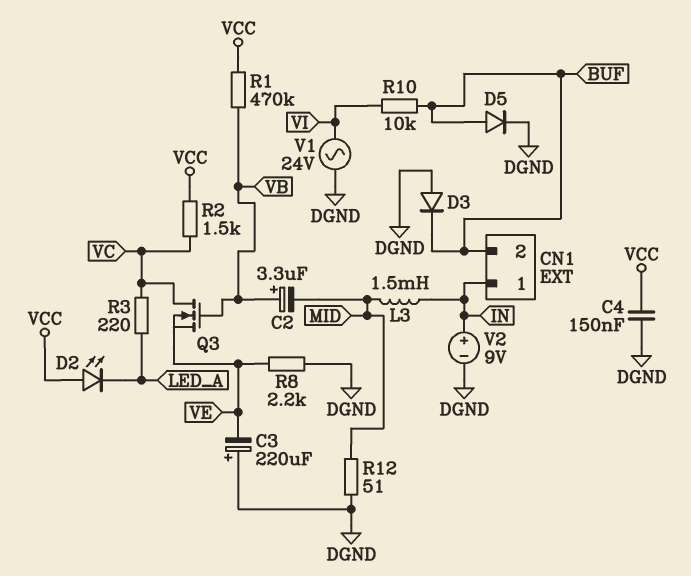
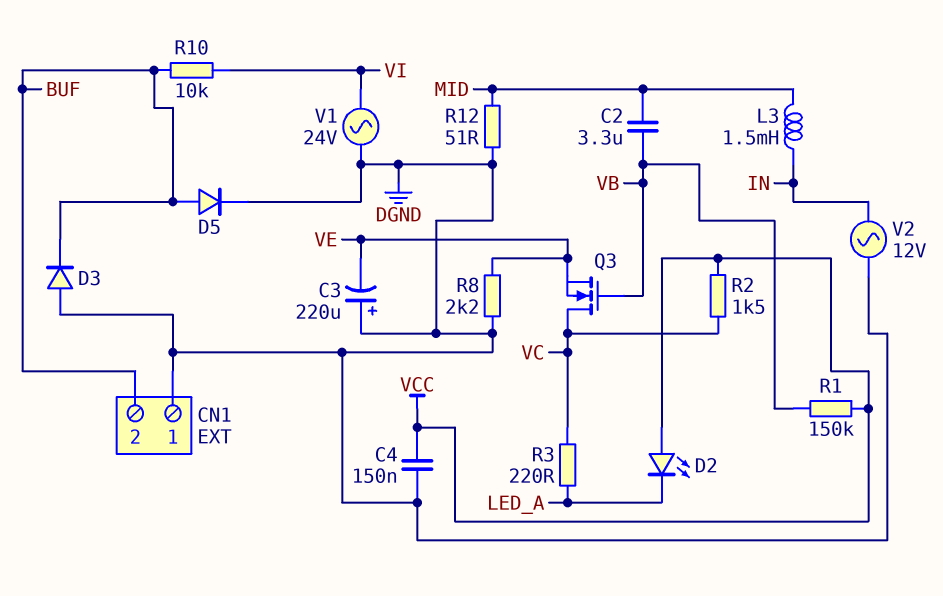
C2: 3.3uF (plus VB, minus MID) -> 3.3uF (MID, VB)
CN1 pin 1: IN -> DGND
R1: 470k (VB, VCC) -> 150k (VB, VCC)
V2: 9V (plus IN, minus DGND) -> AC 12V (DGND, IN)

